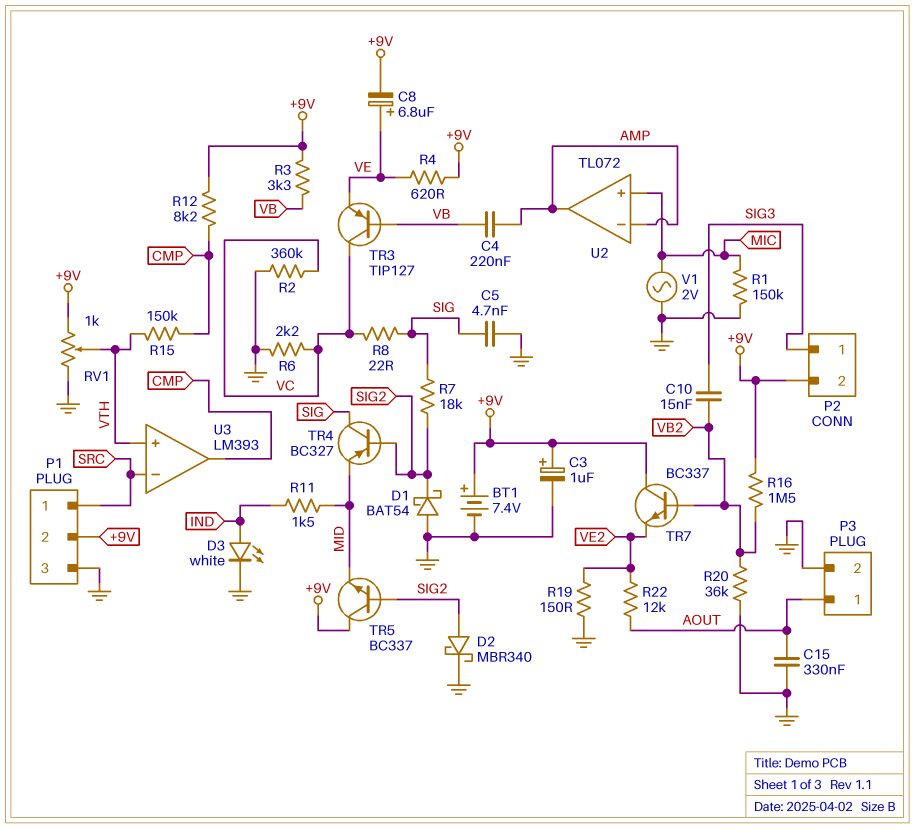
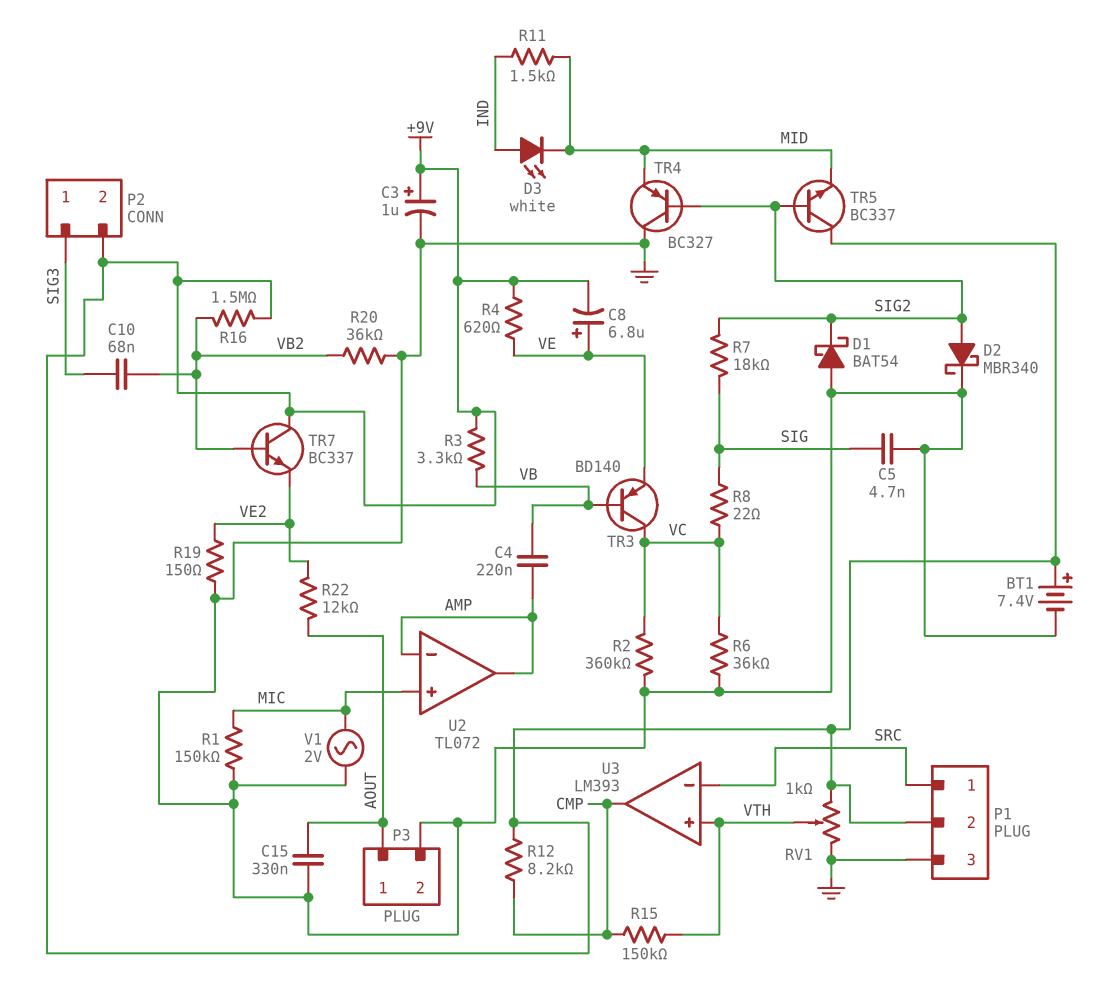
C10: 15nF (SIG3, VB2) -> 68nF (SIG3, VB2)
D3: LED white (A IND, K GND) -> LED white (A IND, K MID)
R6: 2.2k (GND, VC) -> 36k (GND, VC)
TR3: PNP TIP127 (B VB, C VC, E VE) -> PNP BD140 (B VB, C VC, E VE)
TR4: PNP BC327 (B SIG2, C SIG, E MID) -> PNP BC327 (B SIG2, C GND, E MID)

